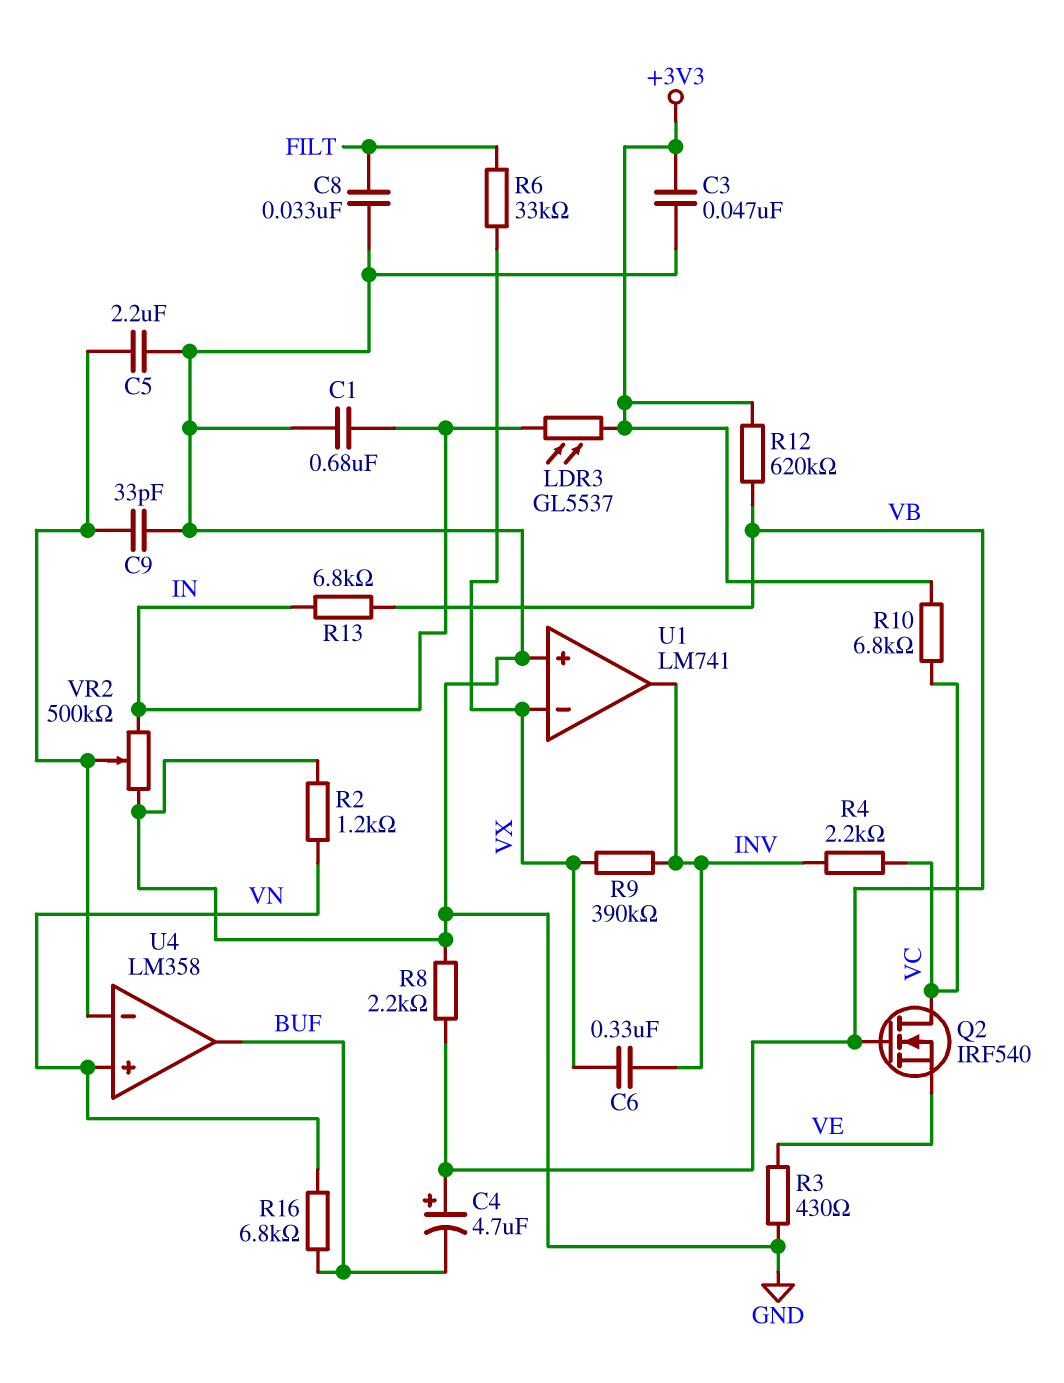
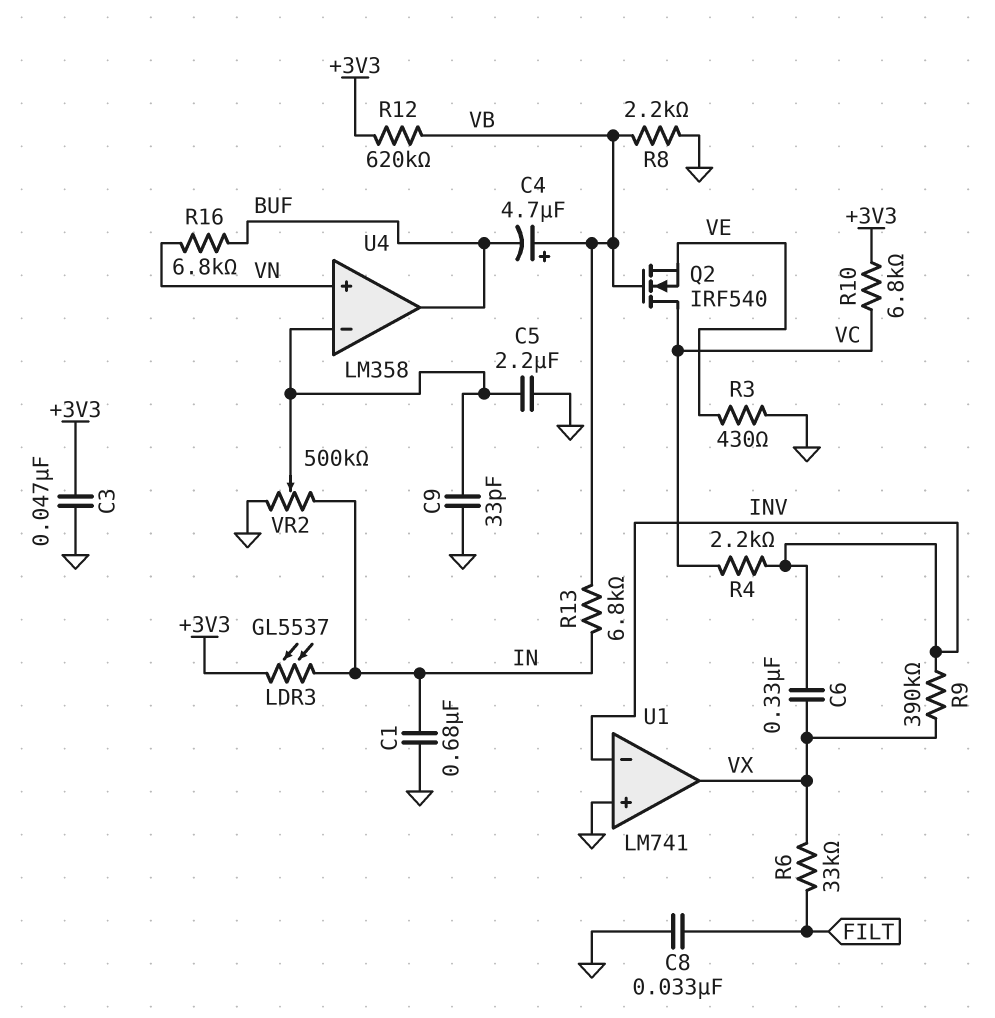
R2: 1.2k (GND, VN) -> none
U1 pin in-: VX -> INV
U1 pin out: INV -> VX

